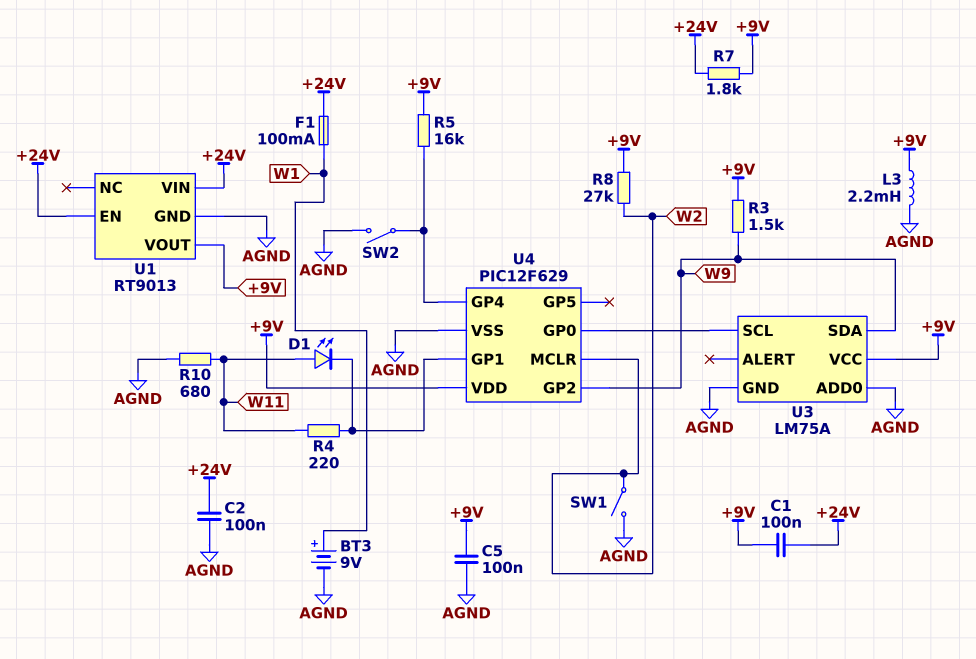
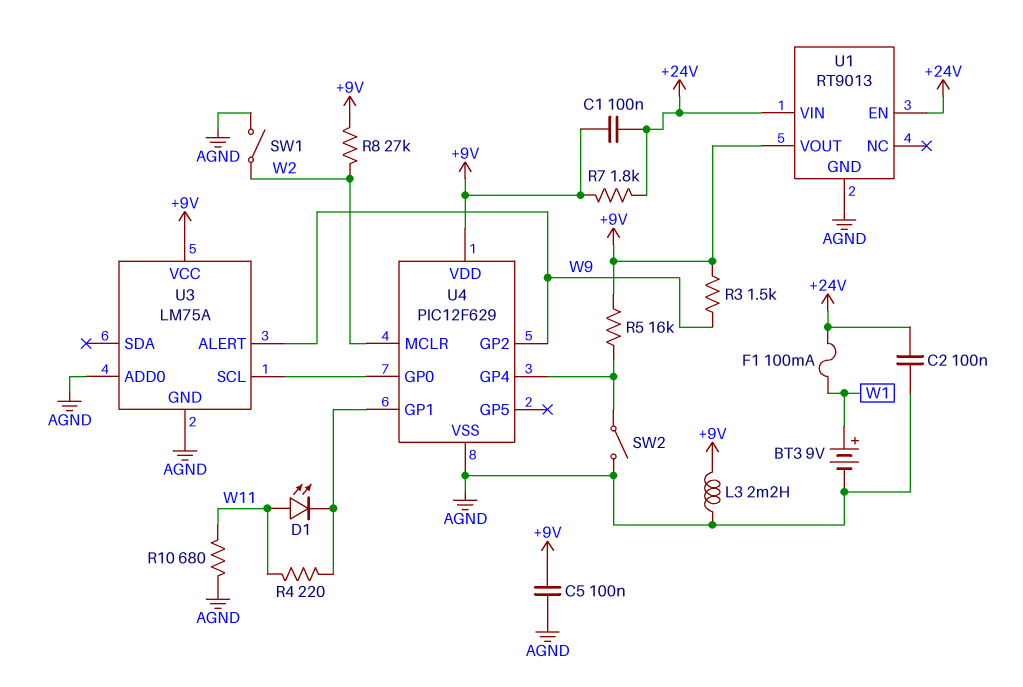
U3 pin ALERT: none -> W9
U3 pin SDA: W9 -> none

